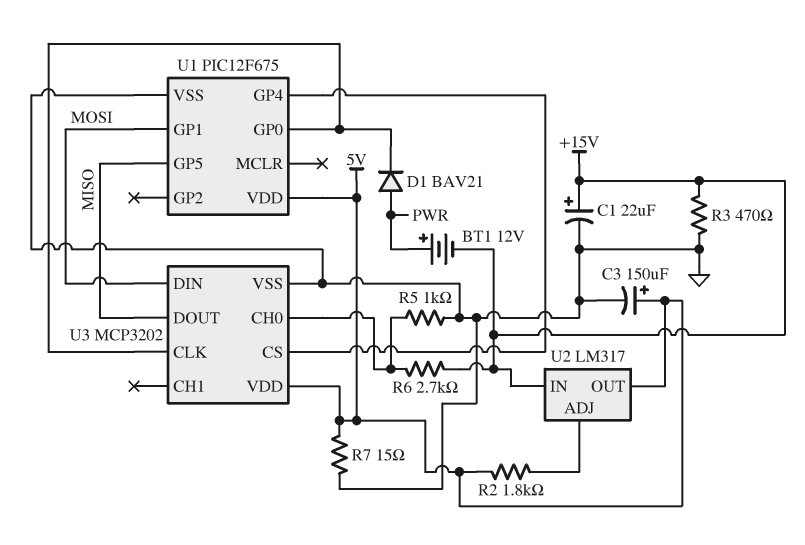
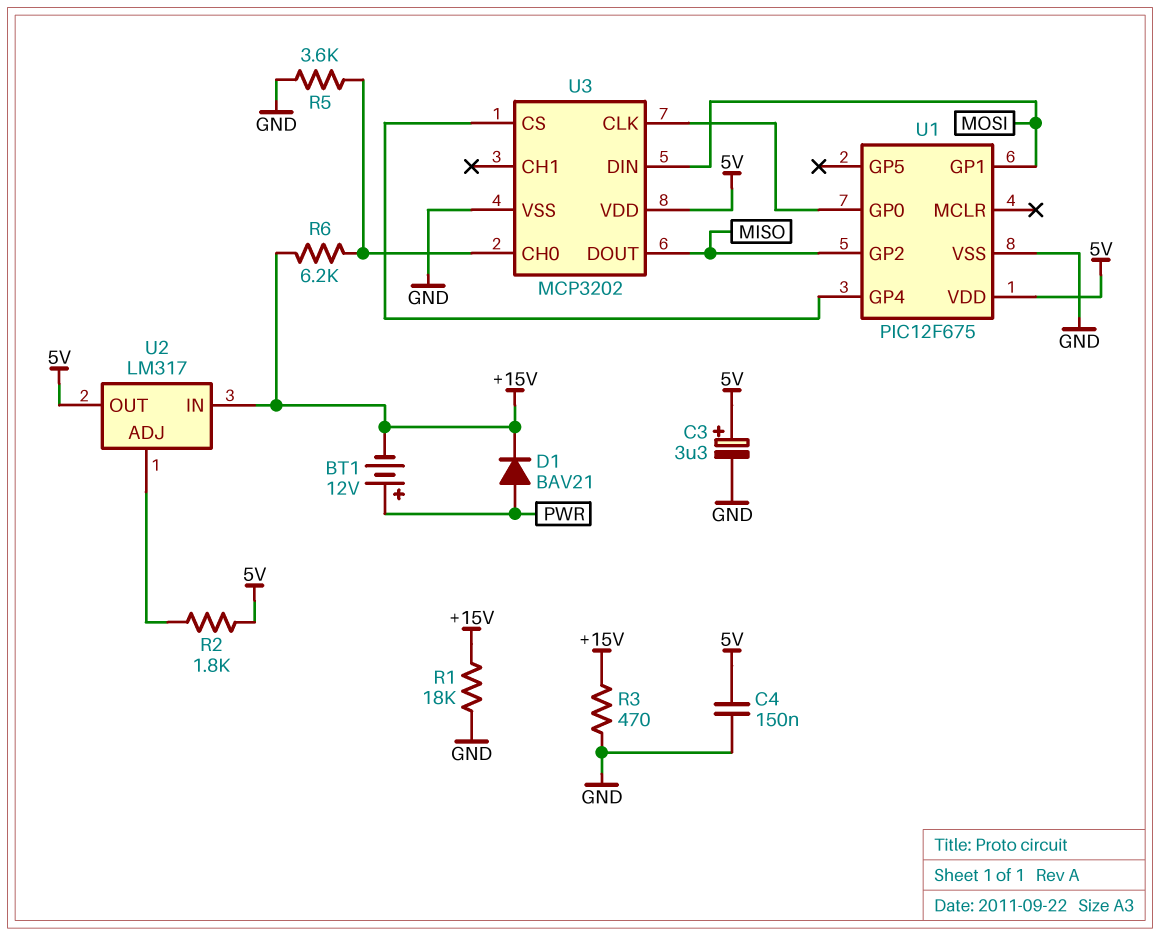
C1: 22uF (plus +15V, minus GND) -> none
C3: 150uF (plus 5V, minus GND) -> 3.3uF (plus 5V, minus GND)
C4: none -> 150nF (5V, GND)
D1: diode BAV21 (A PWR, K U1/GP0) -> diode BAV21 (A PWR, K +15V)
R1: none -> 18k (+15V, GND)
R5: 1k (GND, U3/CH0) -> 3.6k (GND, U3/CH0)
R6: 2.7k (+15V, U3/CH0) -> 6.2k (+15V, U3/CH0)
R7: 15 (5V, GND) -> none
U1 pin GP2: none -> MISO
U1 pin GP5: MISO -> none

